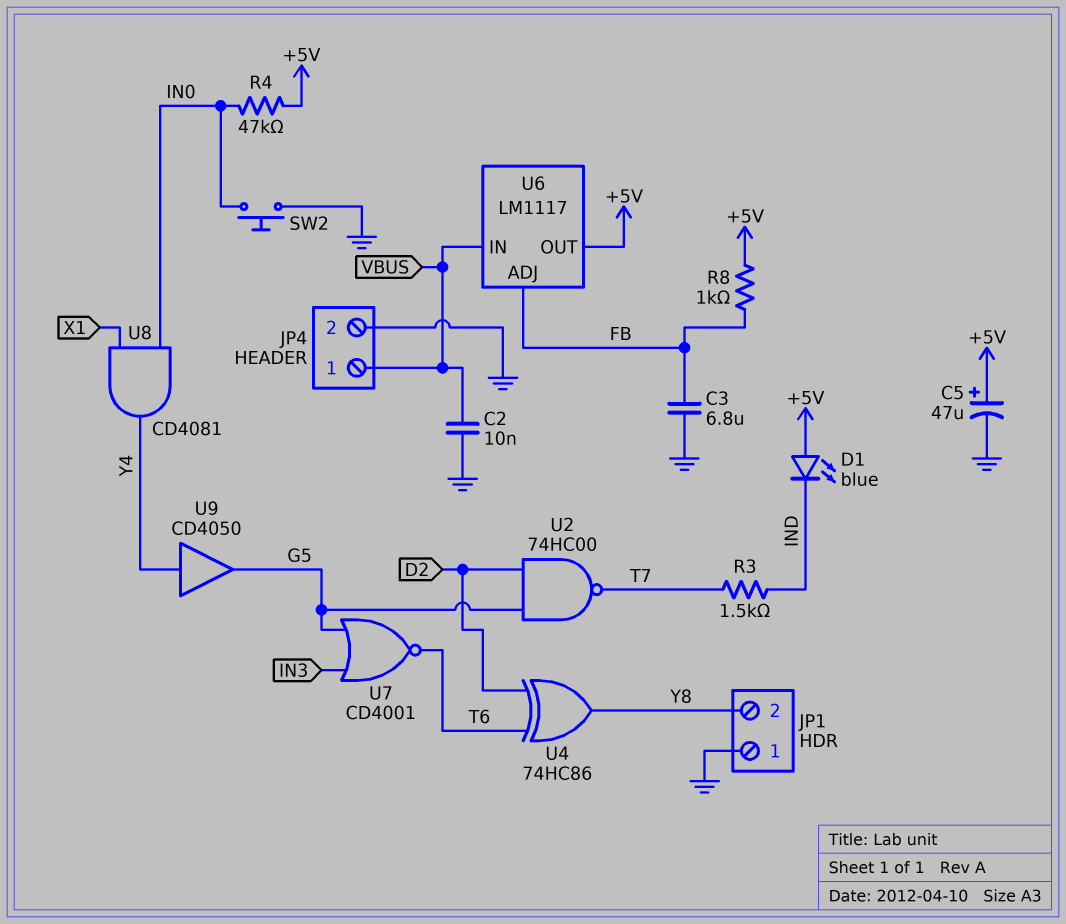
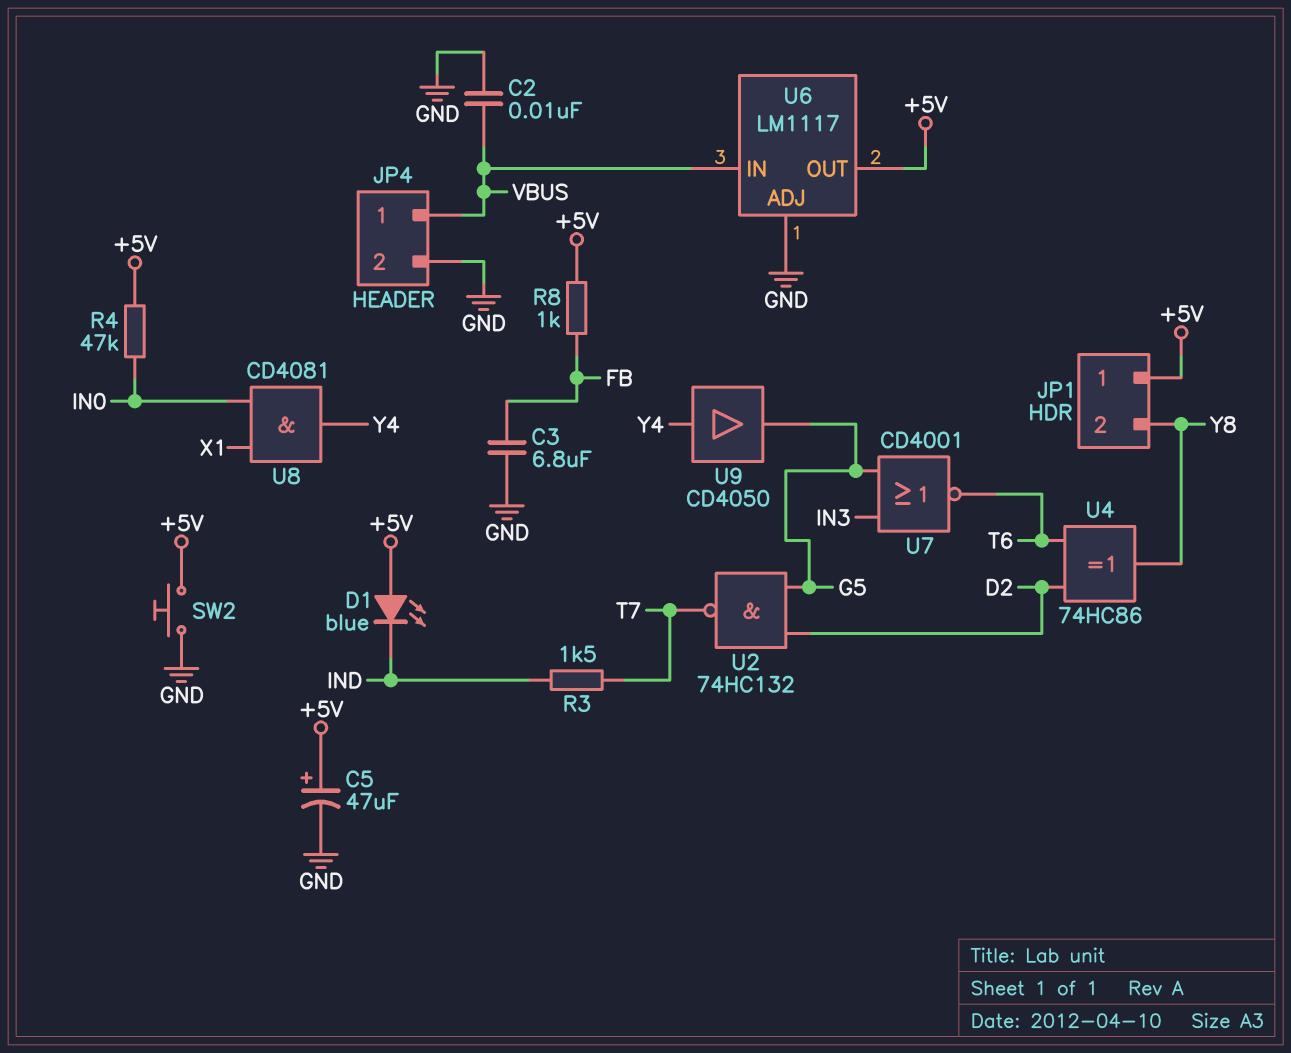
JP1 pin 1: GND -> +5V
SW2: button (GND, IN0) -> button (+5V, GND)
U2: NAND 74HC00 (in D2, in G5, out T7) -> NAND 74HC132 (in D2, in G5, out T7)
U6 pin ADJ: FB -> GND

